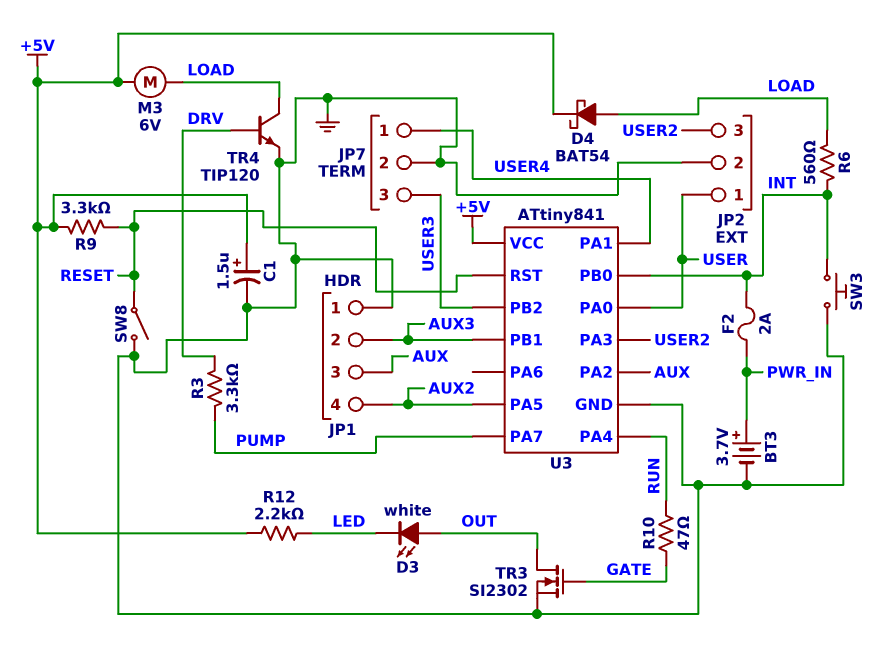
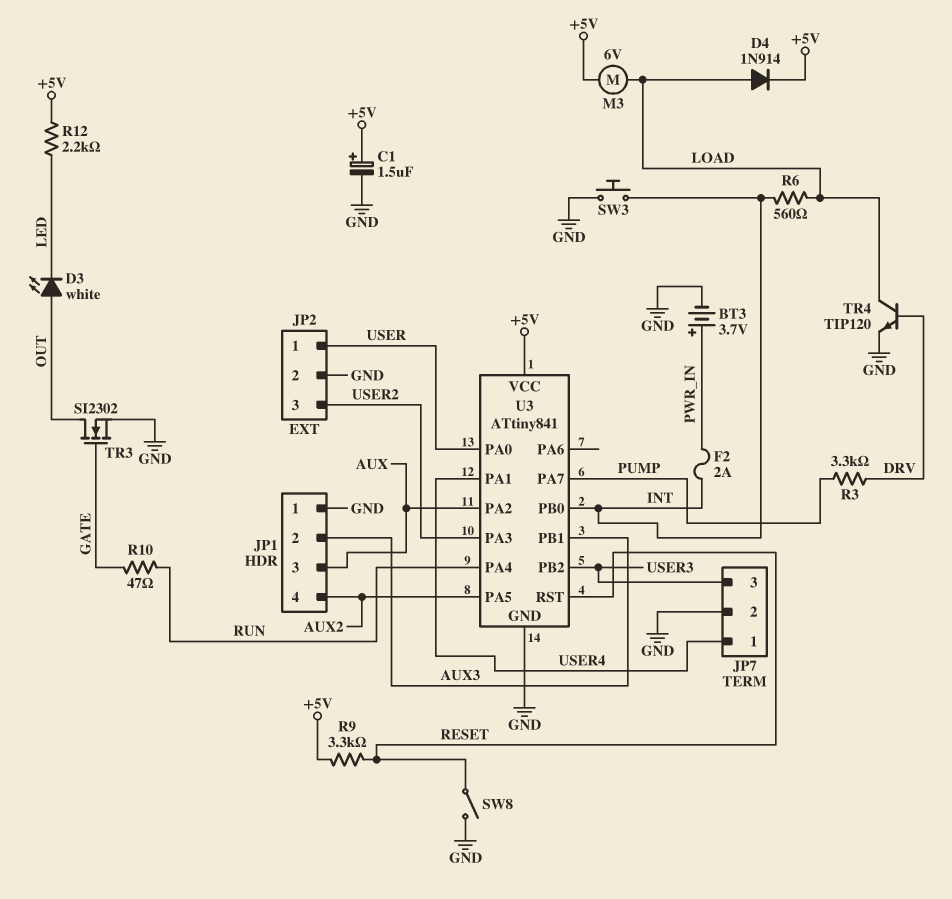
D4: schottky BAT54 (A LOAD, K +5V) -> diode 1N914 (A LOAD, K +5V)

